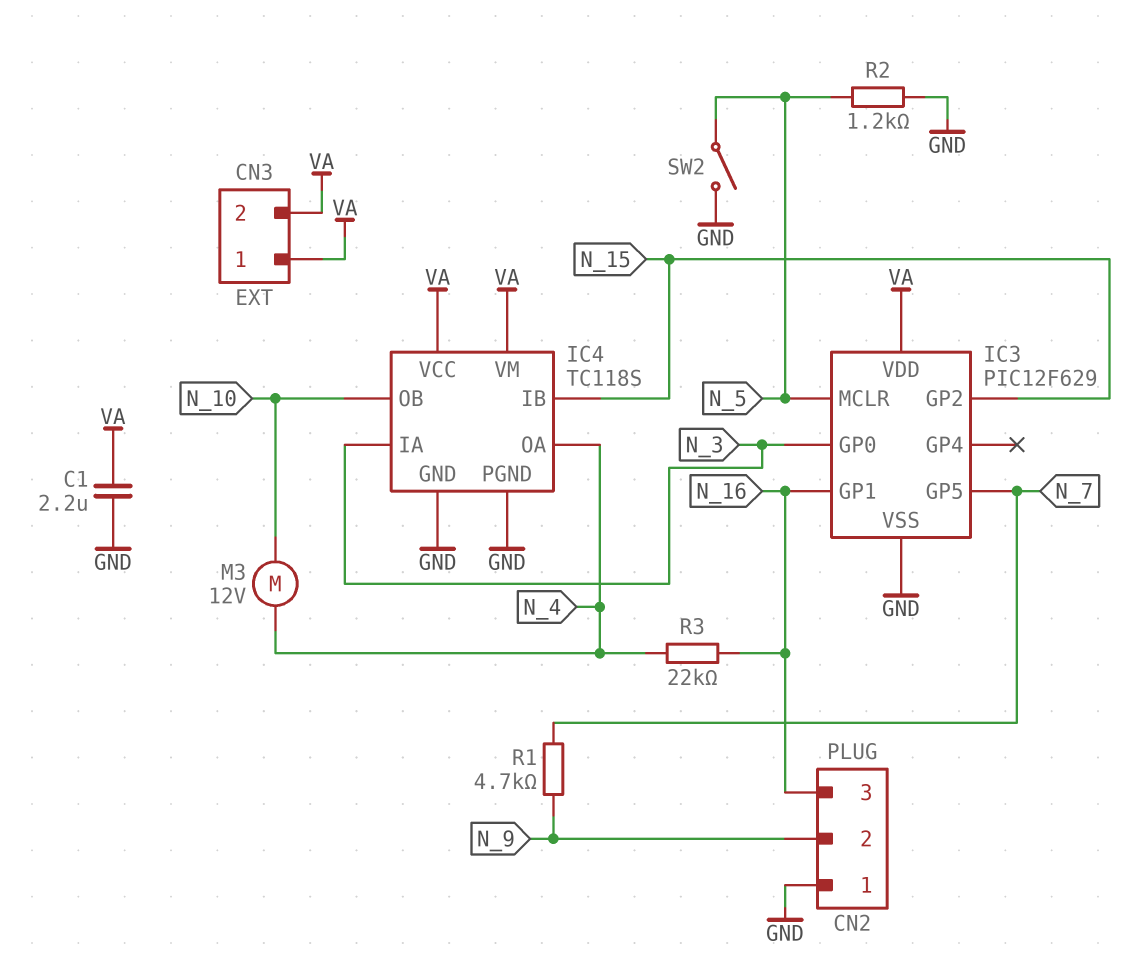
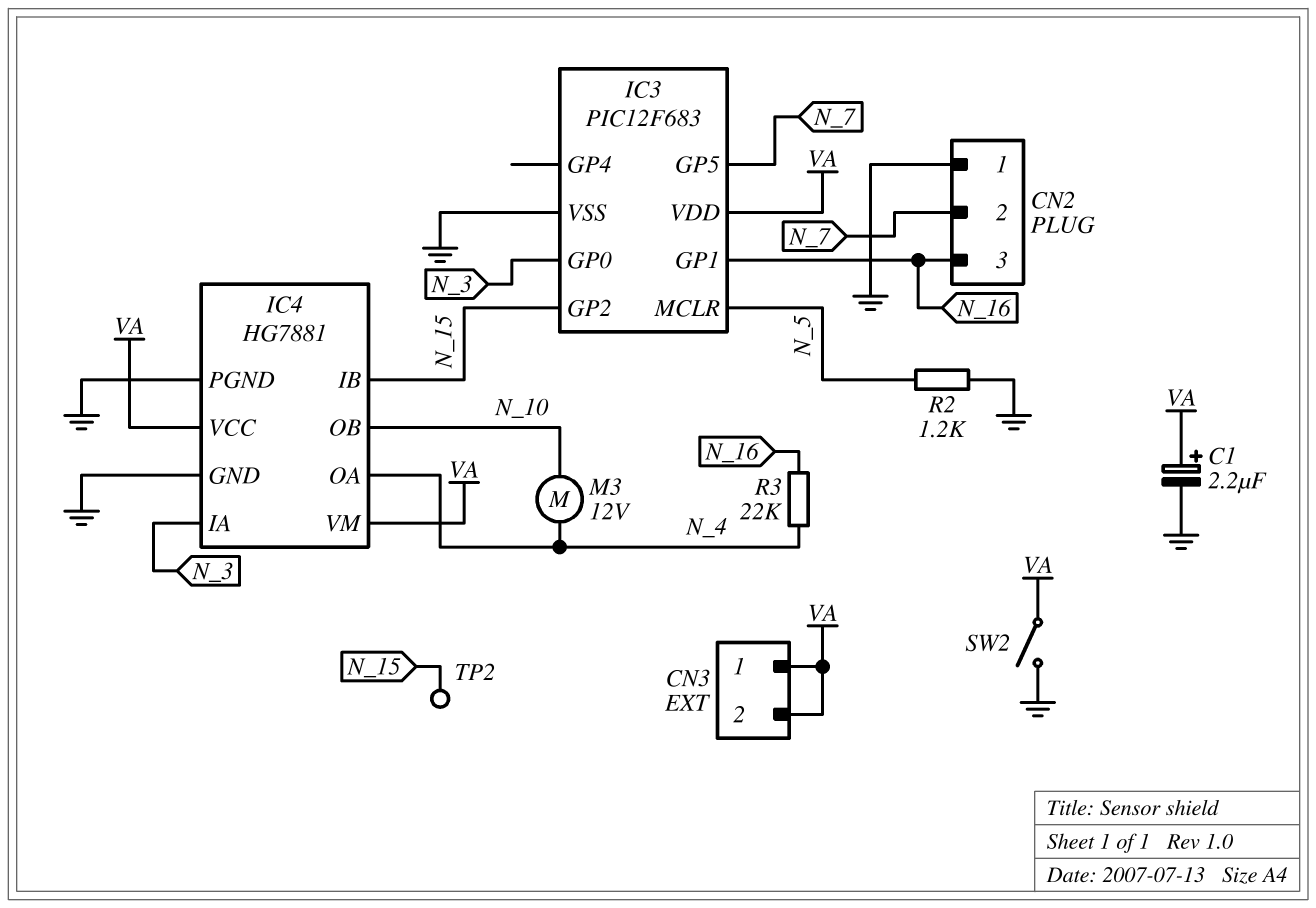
C1: 2.2uF (GND, VA) -> 2.2uF (plus VA, minus GND)
CN2 pin 2: N_9 -> N_7
IC3: PIC12F629 -> PIC12F683
IC4: TC118S -> HG7881
R1: 4.7k (N_7, N_9) -> none
SW2: switch (GND, N_5) -> switch (GND, VA)
TP2: none -> test point (N_15)

